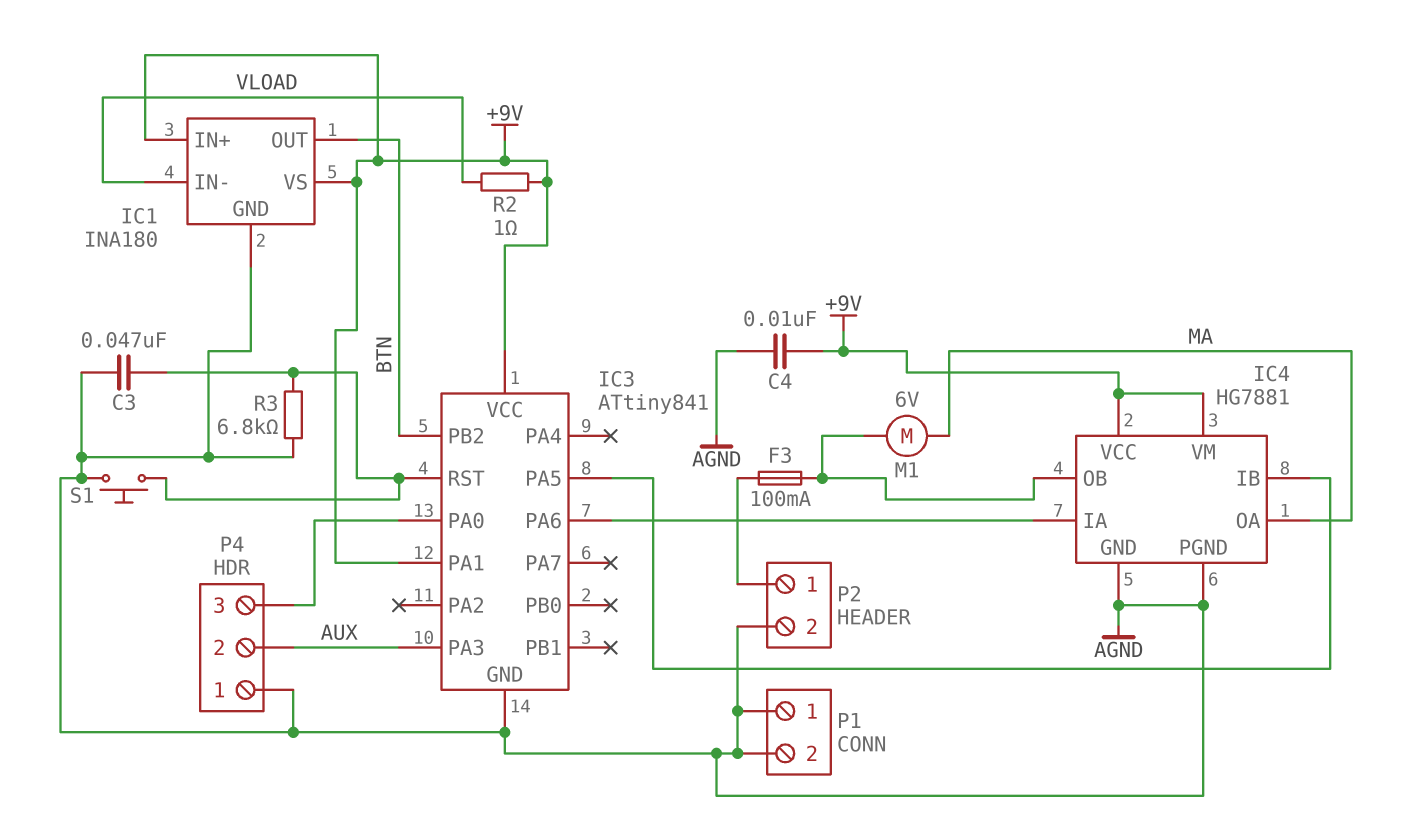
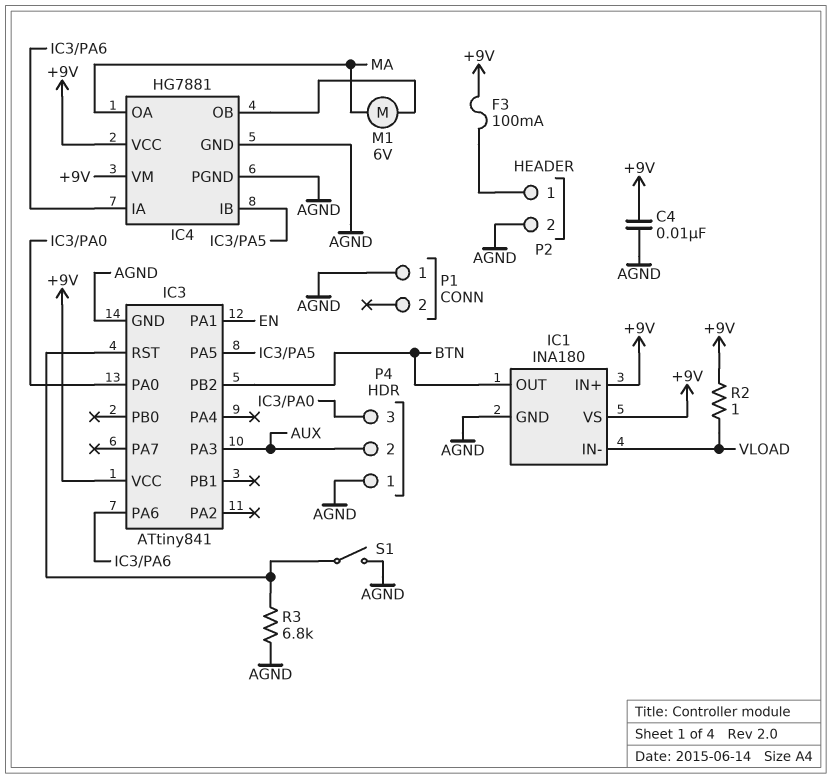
C3: 47nF (AGND, IC3/RST) -> none
F3: 100mA (IC4/OB, P2/1) -> 100mA (+9V, P2/1)
IC3 pin PA1: +9V -> EN
P1 pin 2: AGND -> none
S1: button (AGND, IC3/RST) -> switch (AGND, IC3/RST)

